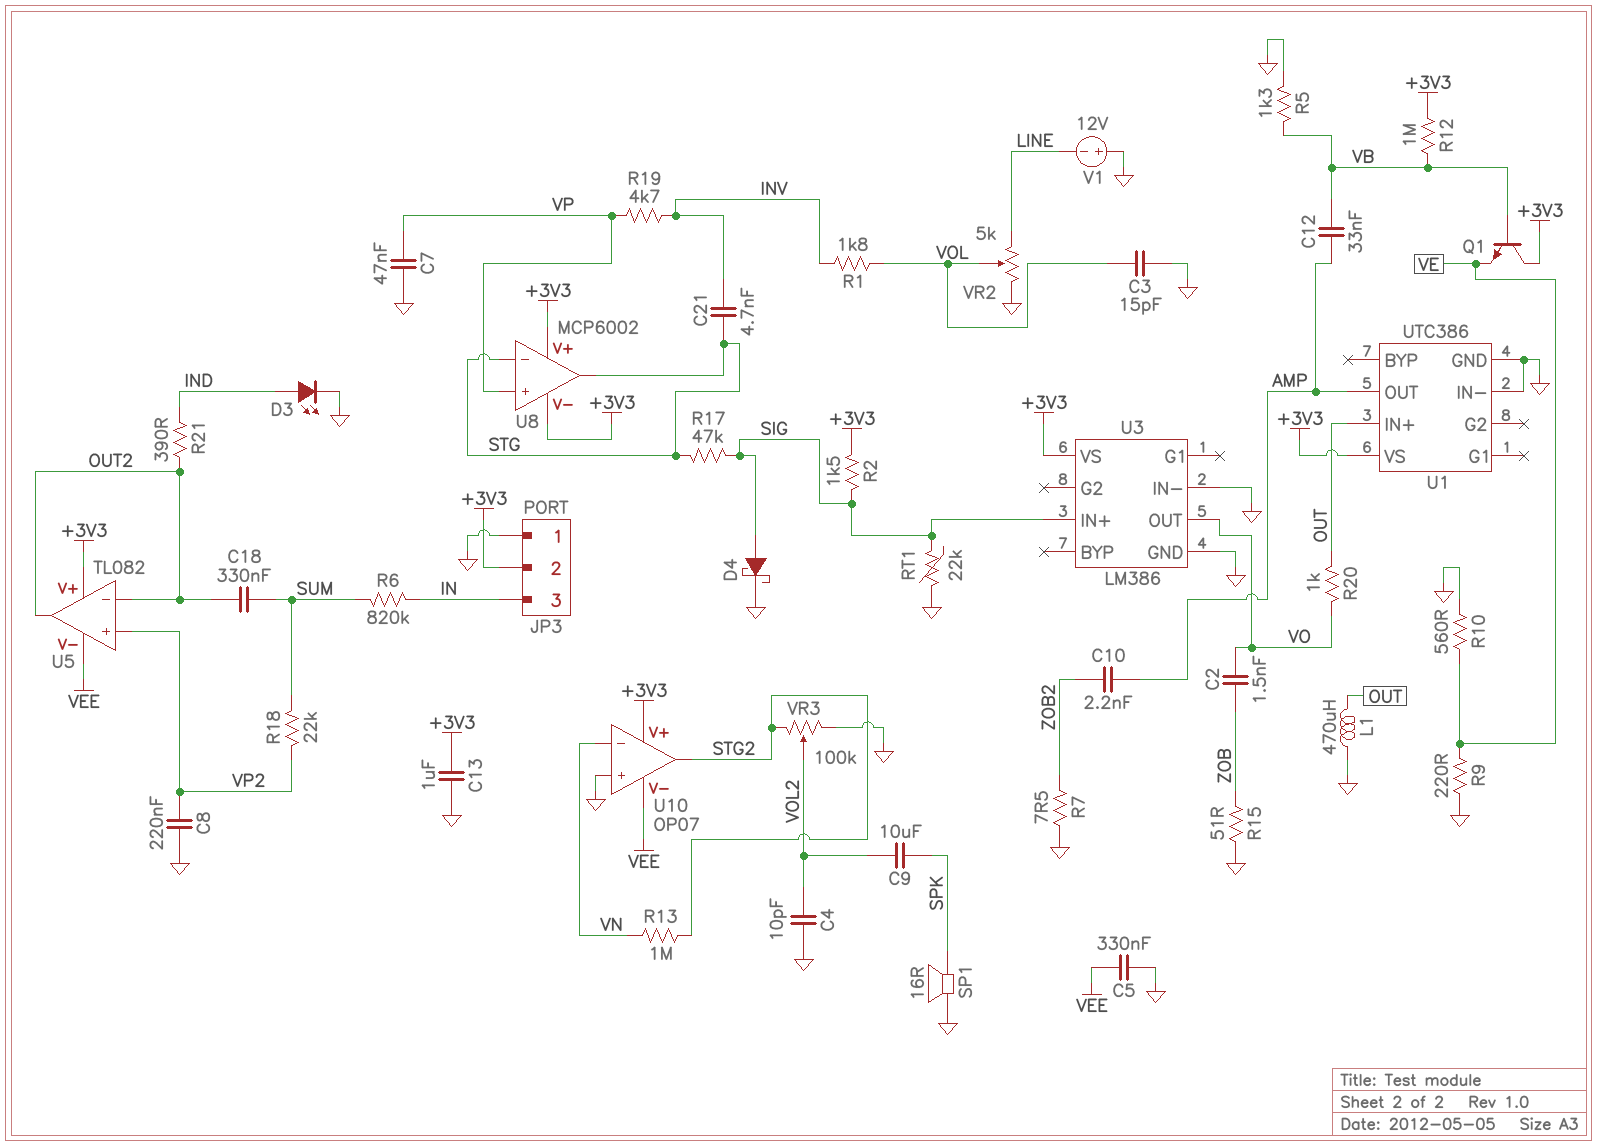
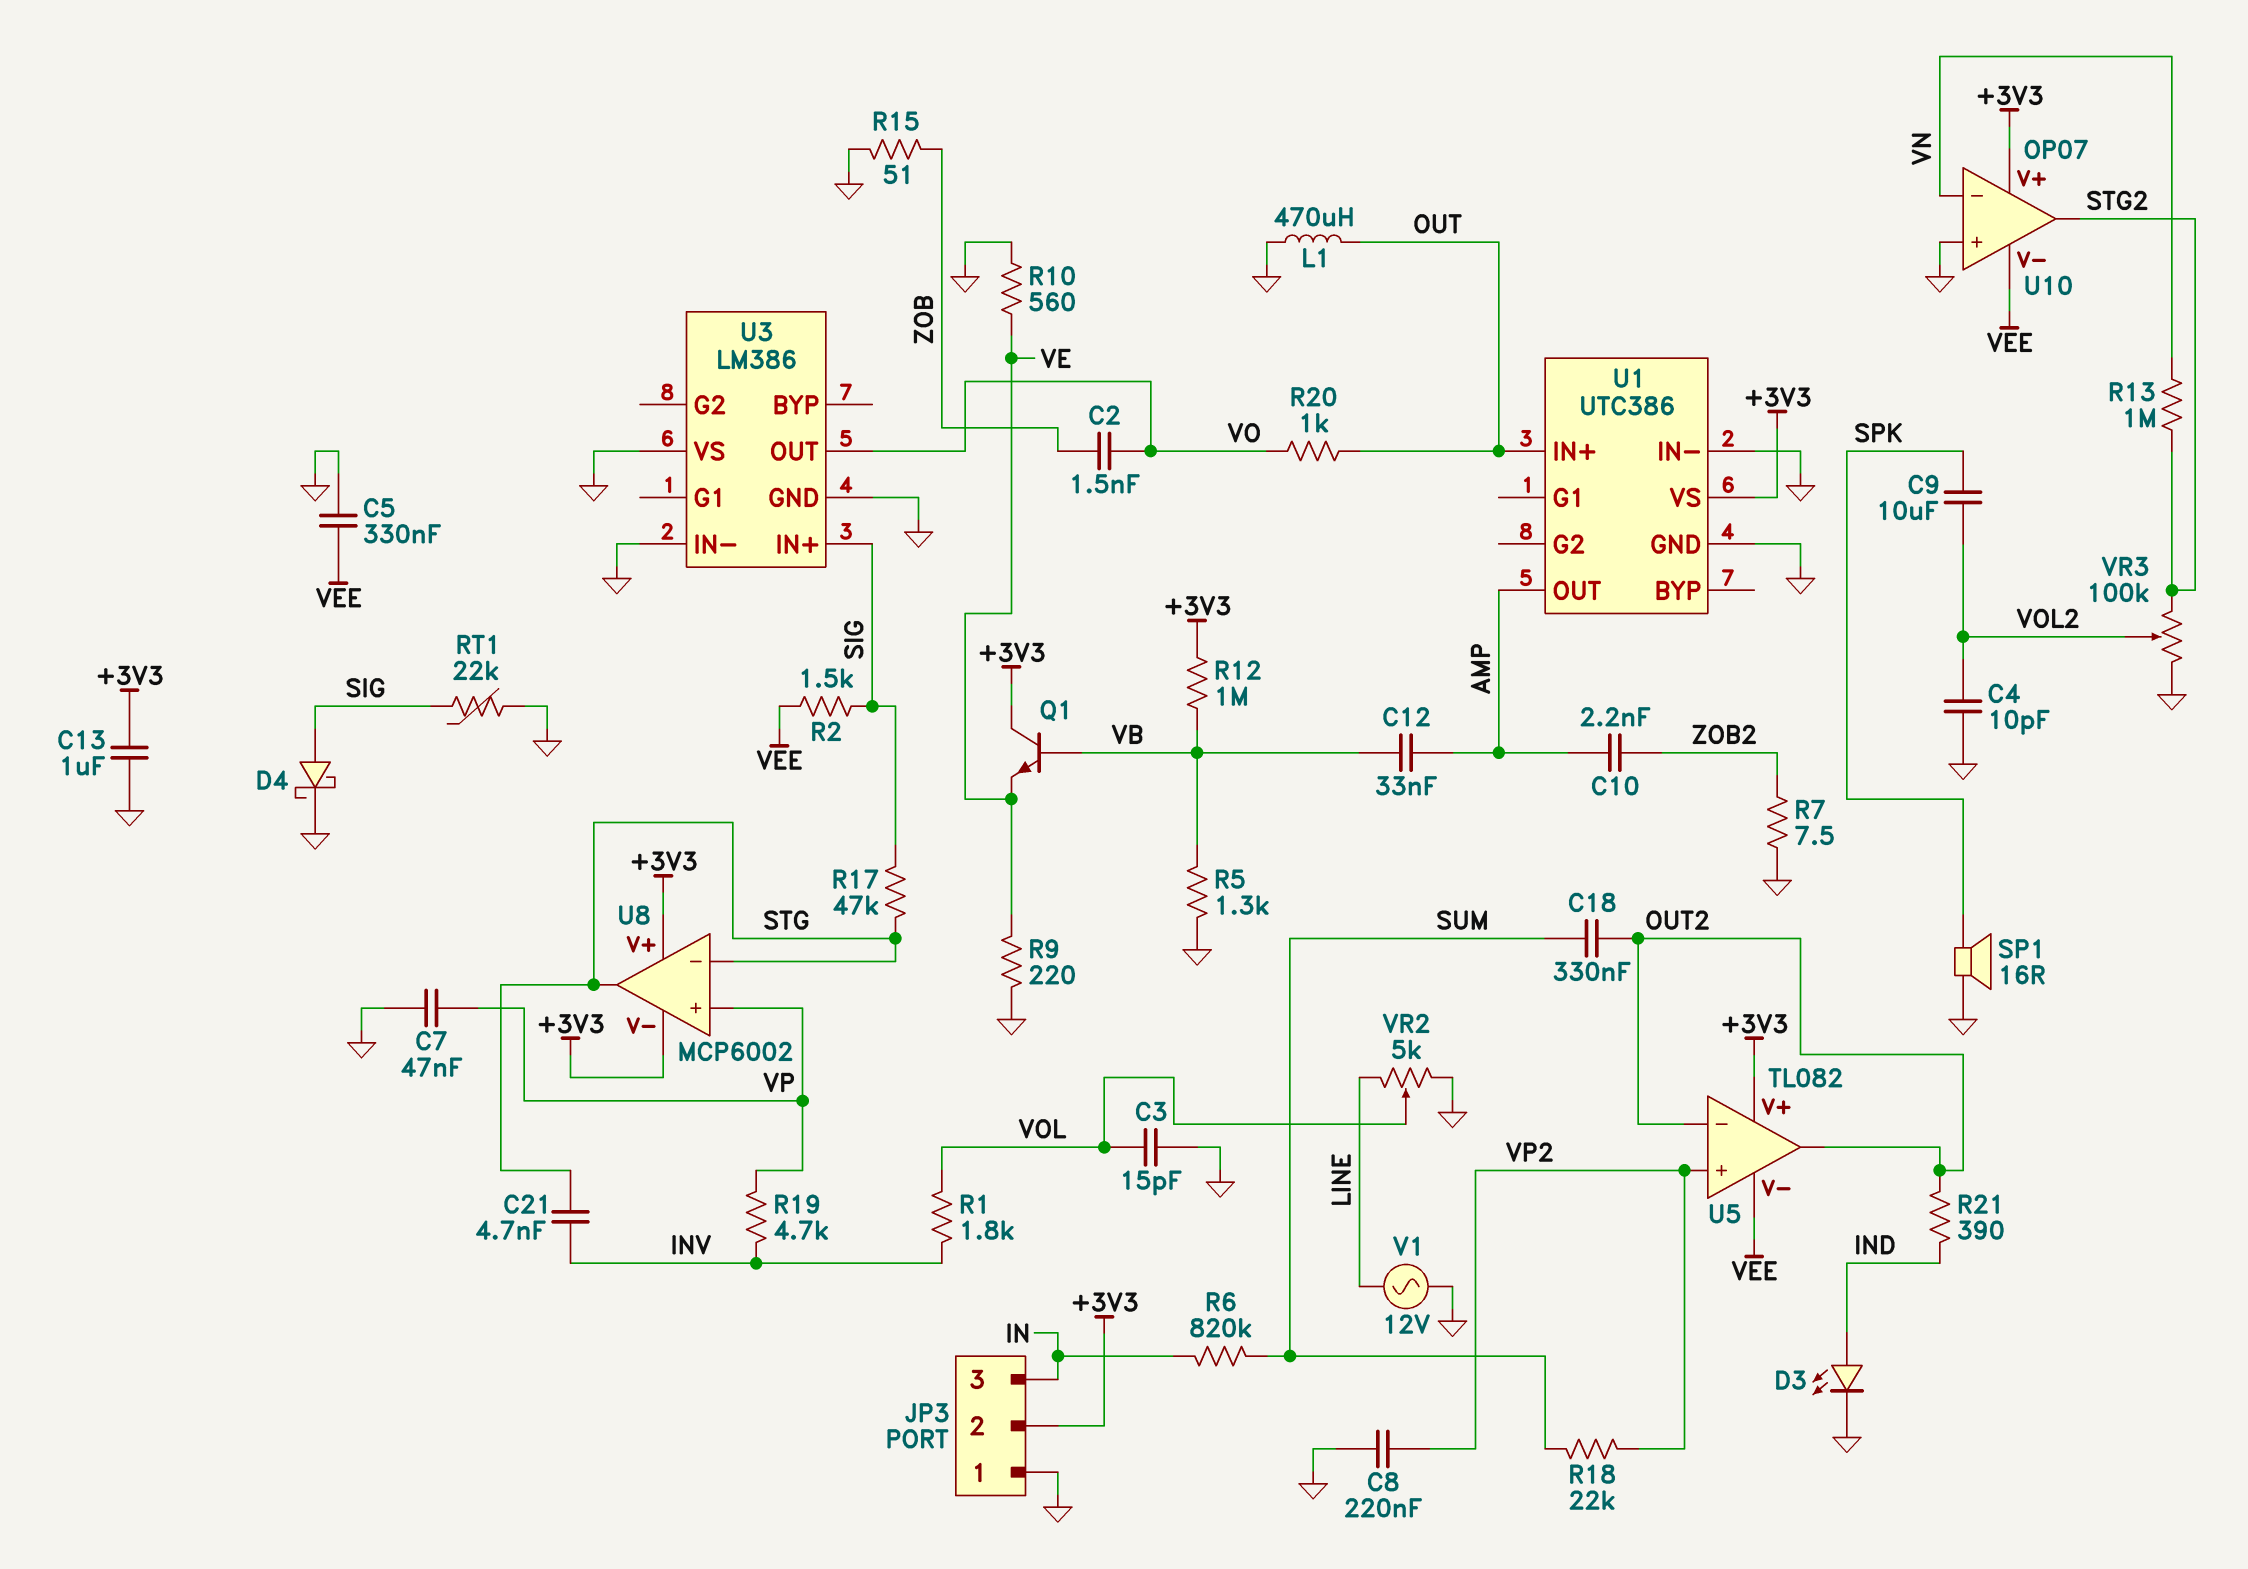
R2: 1.5k (+3V3, SIG) -> 1.5k (SIG, VEE)
U3 pin VS: +3V3 -> GND
V1: 12V (plus GND, minus LINE) -> AC 12V (GND, LINE)

